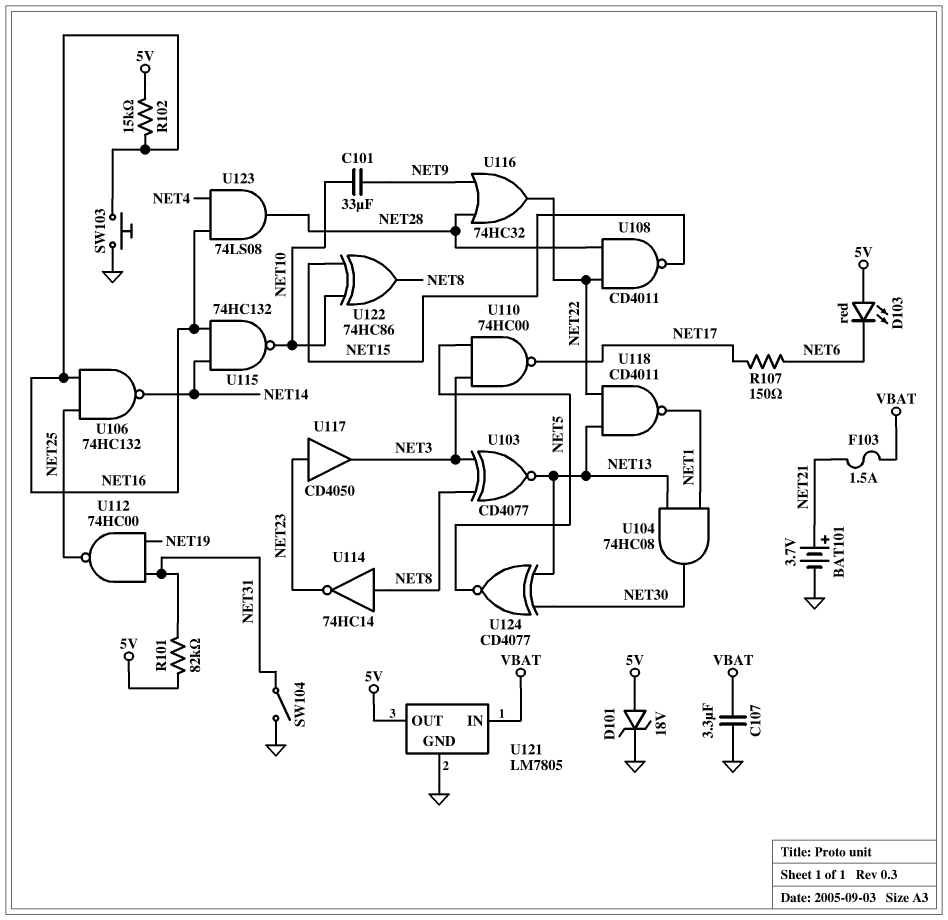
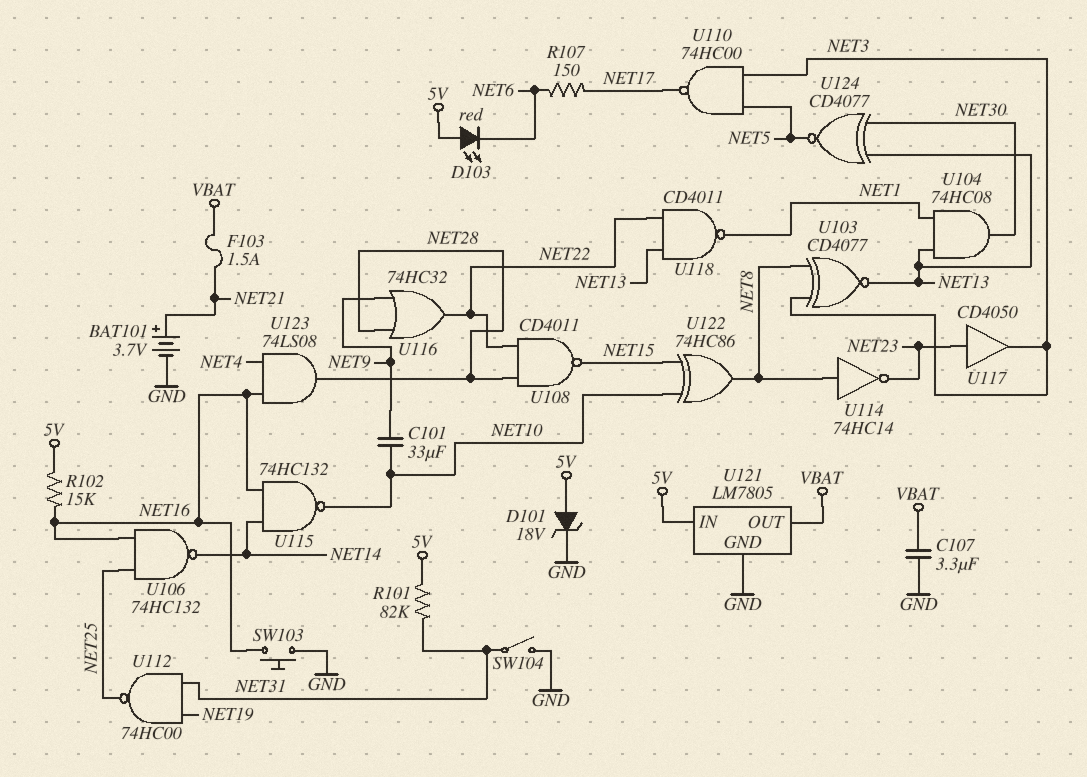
U121 pin IN: VBAT -> 5V
U121 pin OUT: 5V -> VBAT

